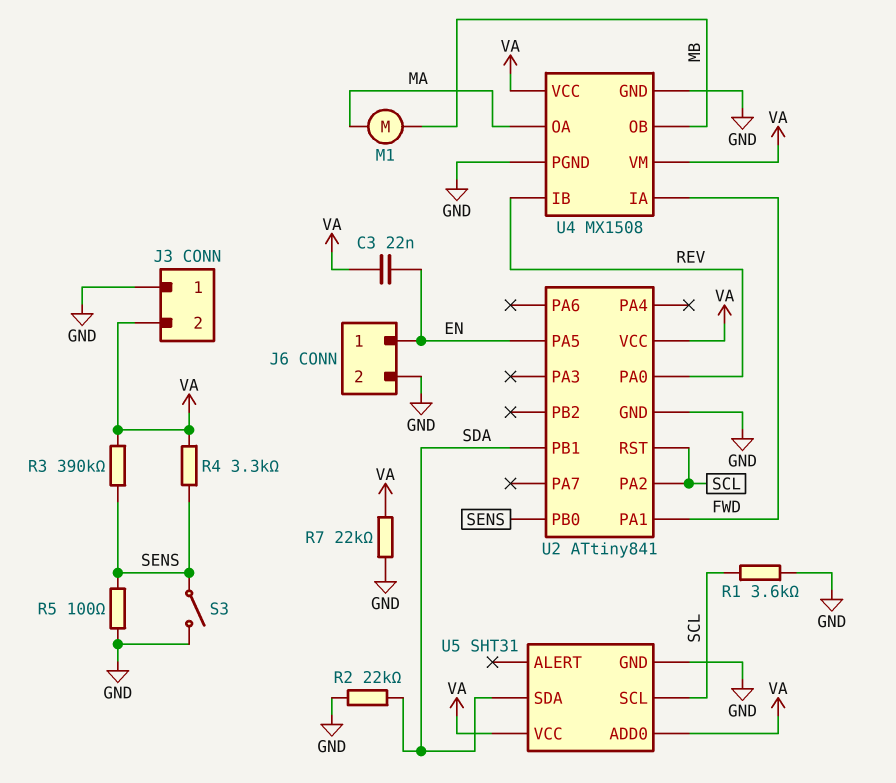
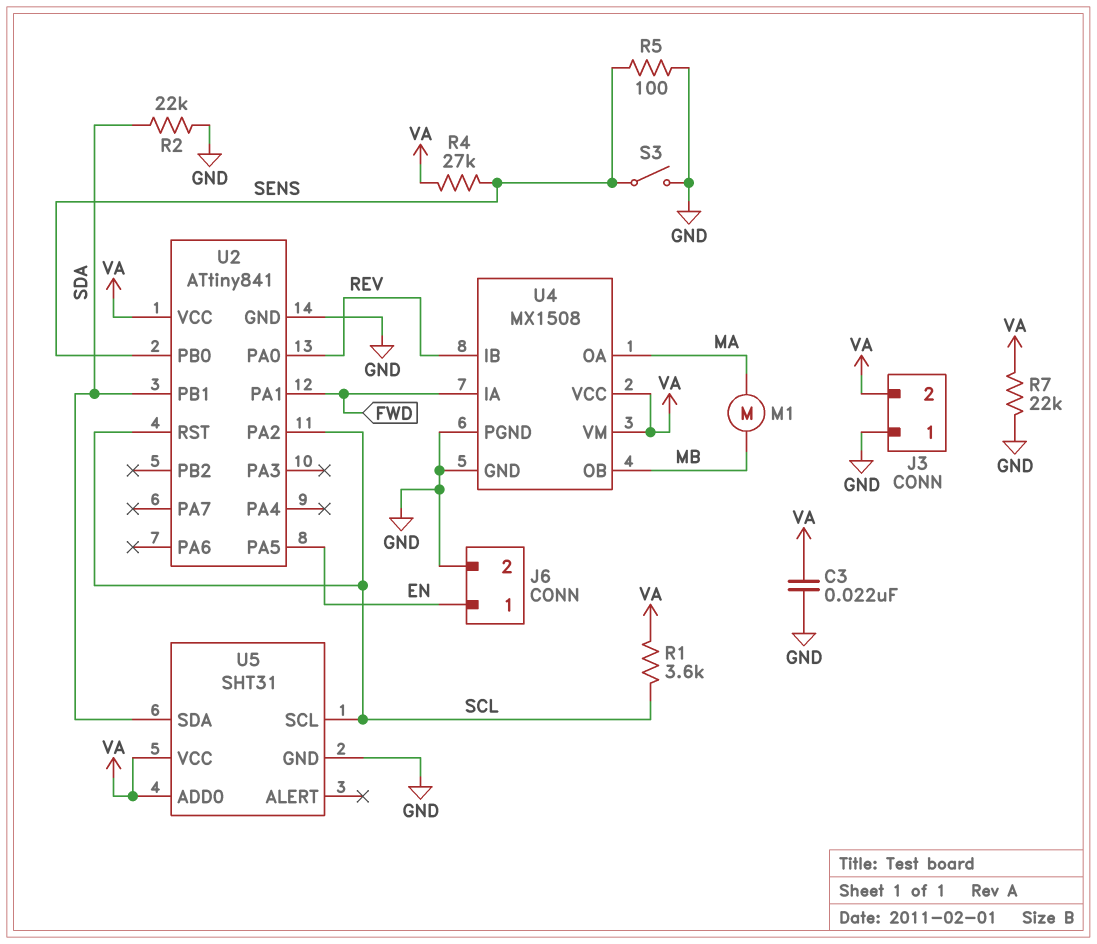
C3: 22nF (EN, VA) -> 22nF (GND, VA)
R1: 3.6k (GND, SCL) -> 3.6k (SCL, VA)
R3: 390k (SENS, VA) -> none
R4: 3.3k (SENS, VA) -> 27k (SENS, VA)

